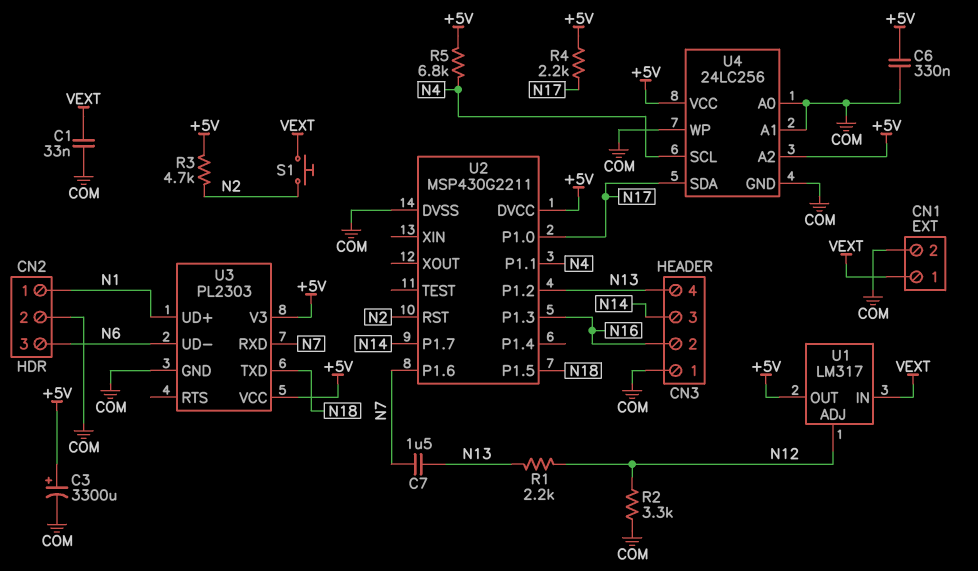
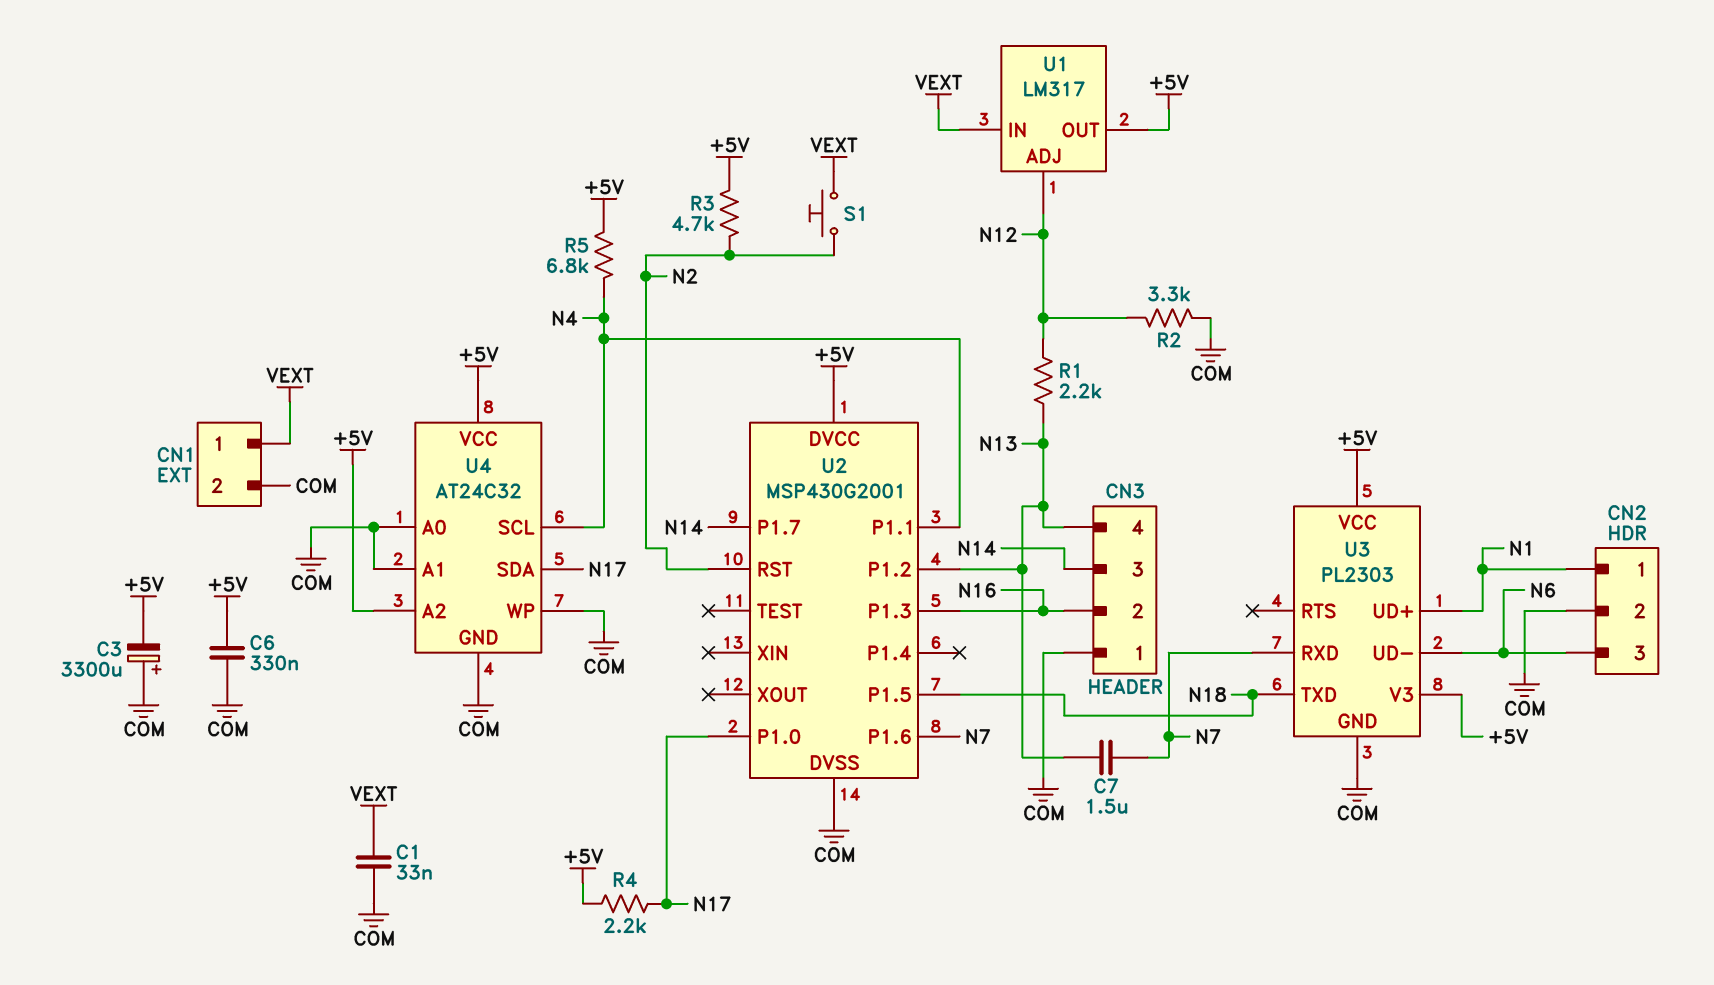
C3: 3300uF (plus +5V, minus COM) -> 3300uF (plus COM, minus +5V)
U2: MSP430G2211 -> MSP430G2001
U4: 24LC256 -> AT24C32

